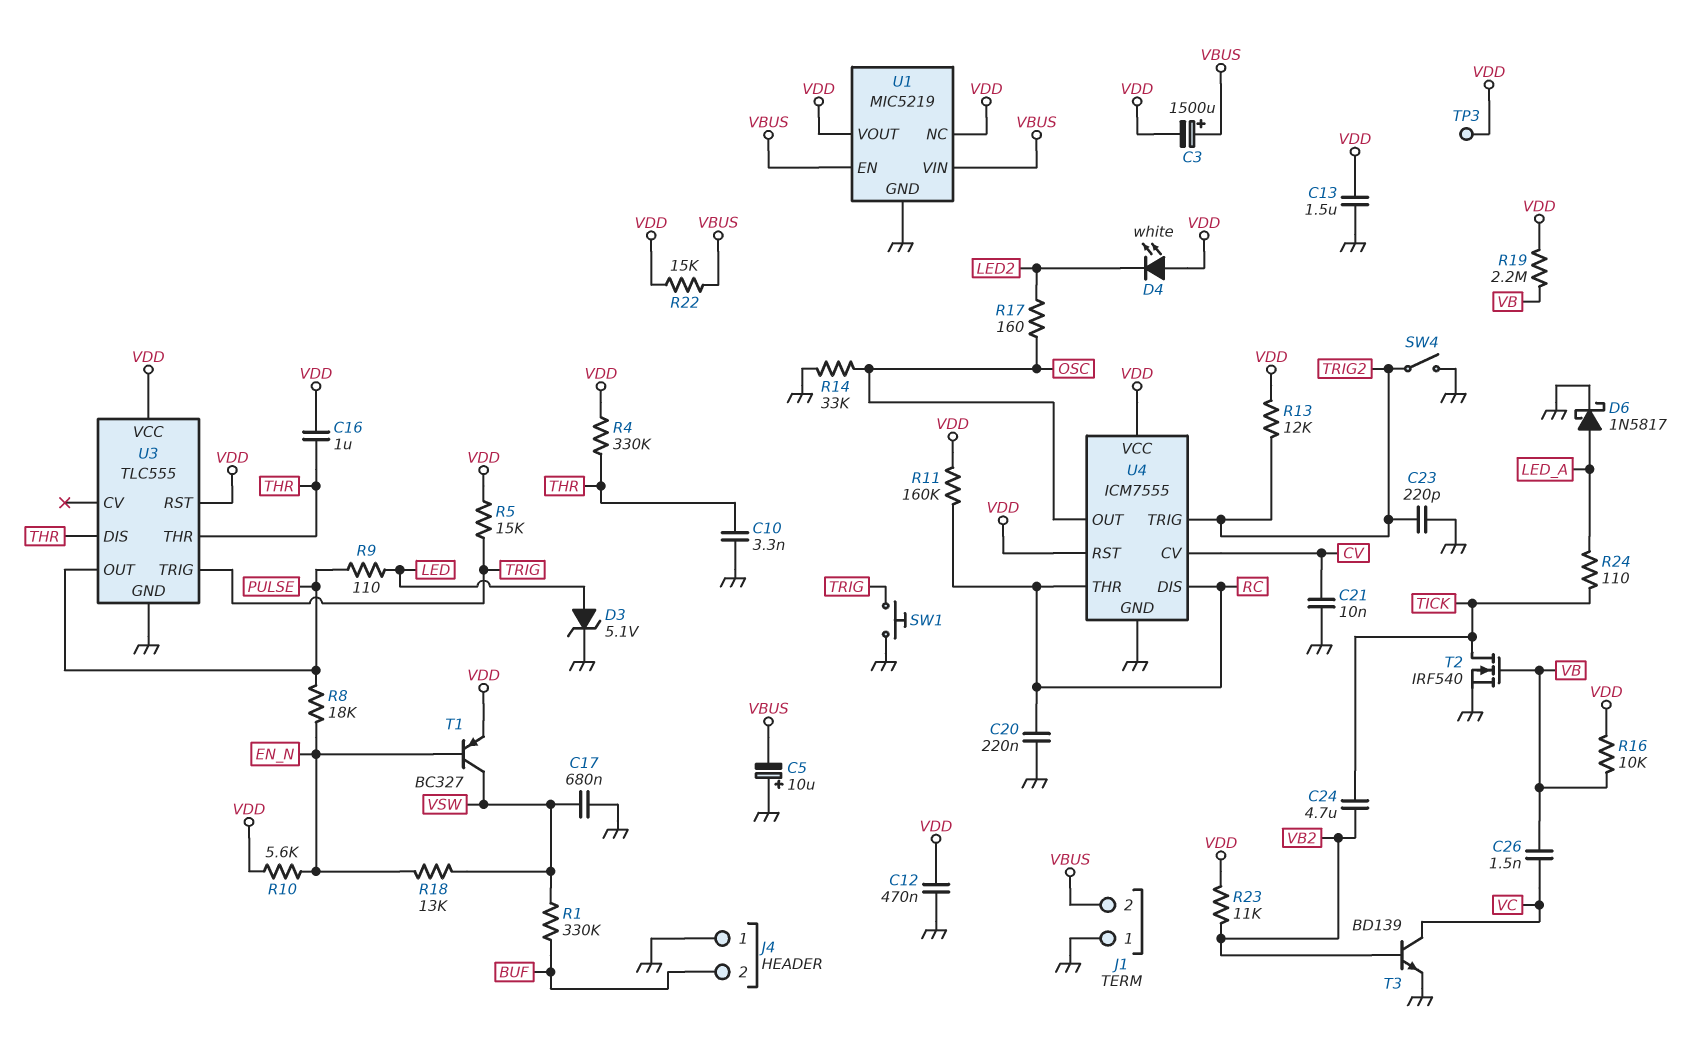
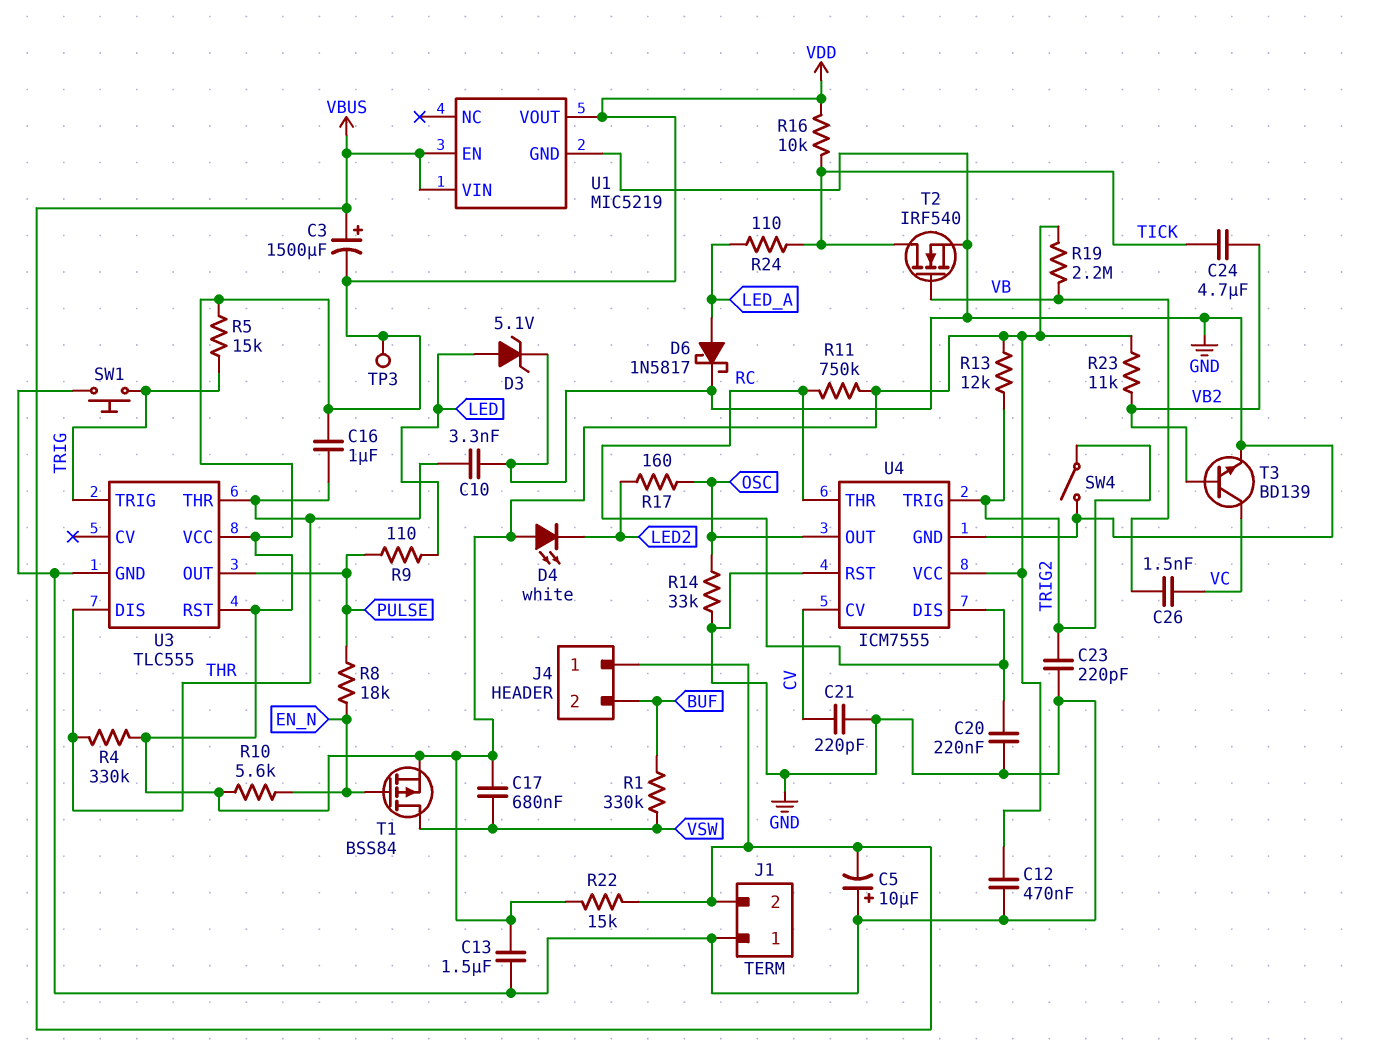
C17: 680nF (GND, VSW) -> 680nF (VDD, VSW)
C21: 10nF (CV, GND) -> 220pF (CV, GND)
J4 pin 1: GND -> VBUS
R11: 160k (RC, VDD) -> 750k (RC, VDD)
R16: 10k (VB, VDD) -> 10k (TICK, VDD)
R18: 13k (EN_N, VSW) -> none
T1: PNP BC327 (B EN_N, C VSW, E VDD) -> PMOS BSS84 (G EN_N, D VSW, S VDD)
U1 pin NC: VDD -> none
U4 pin RST: VDD -> GND

